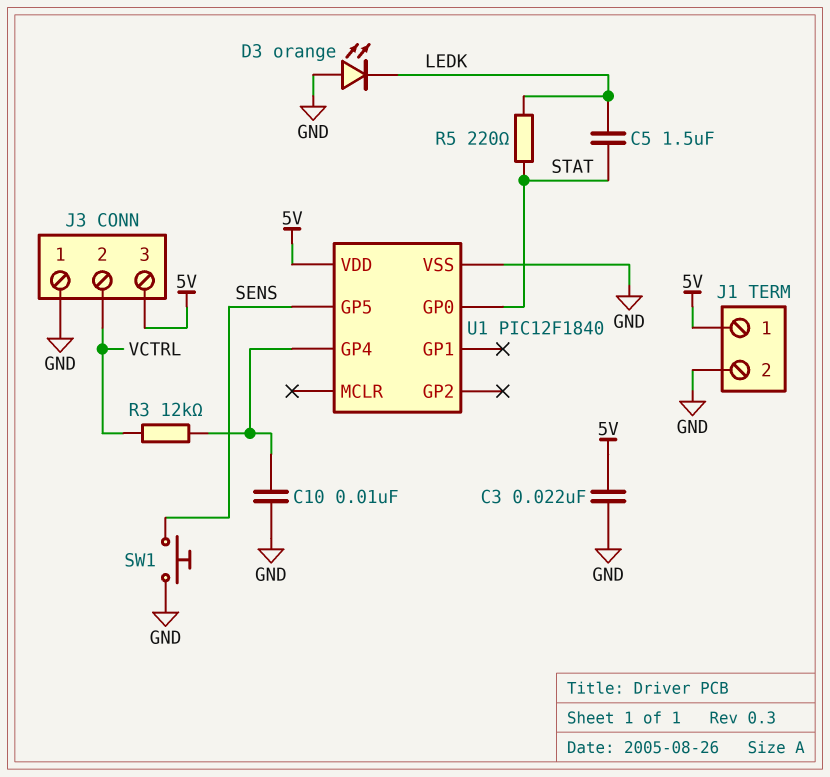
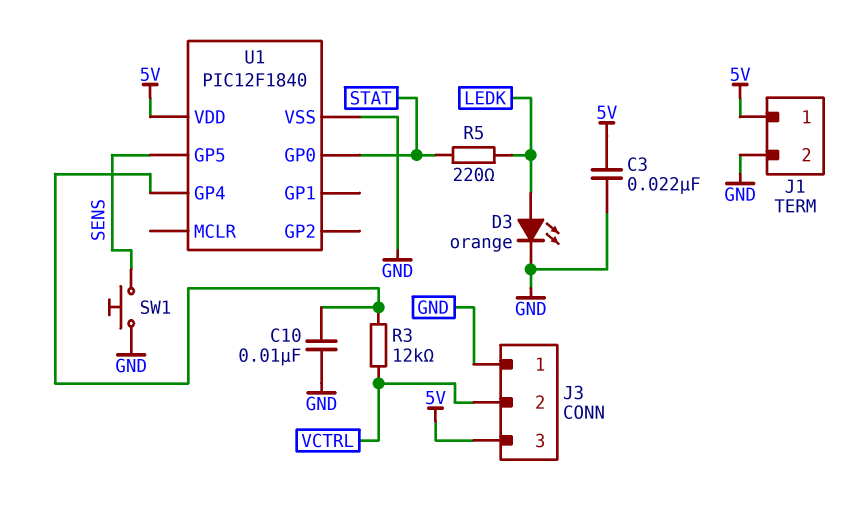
C5: 1.5uF (LEDK, STAT) -> none
D3: LED orange (A GND, K LEDK) -> LED orange (A LEDK, K GND)

